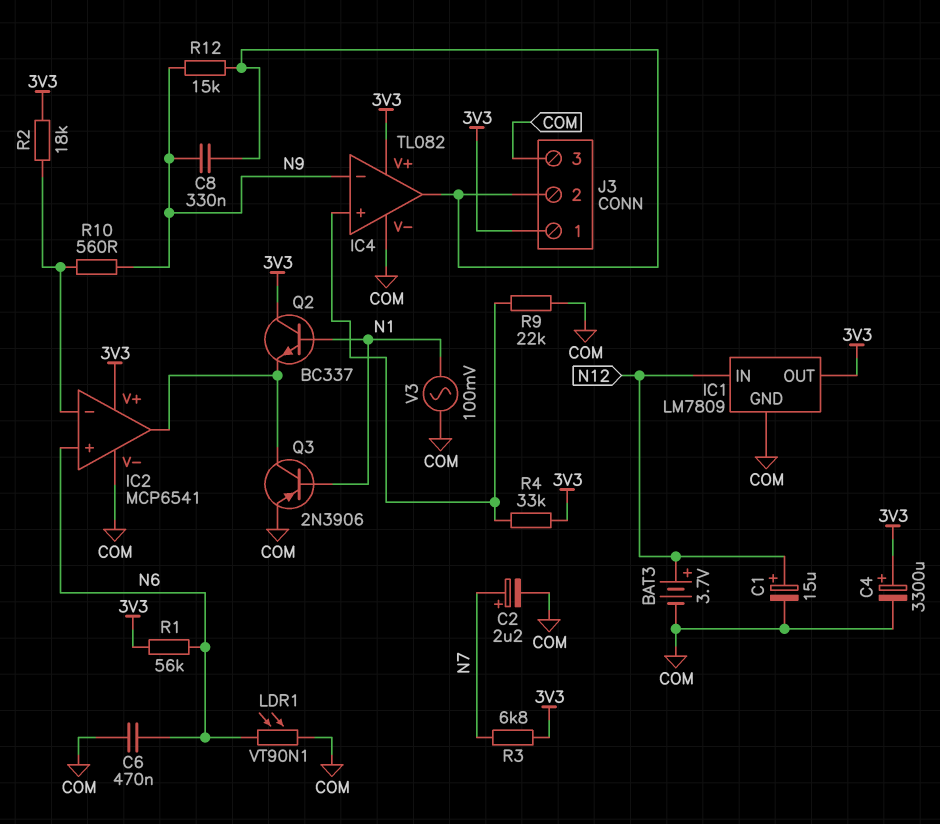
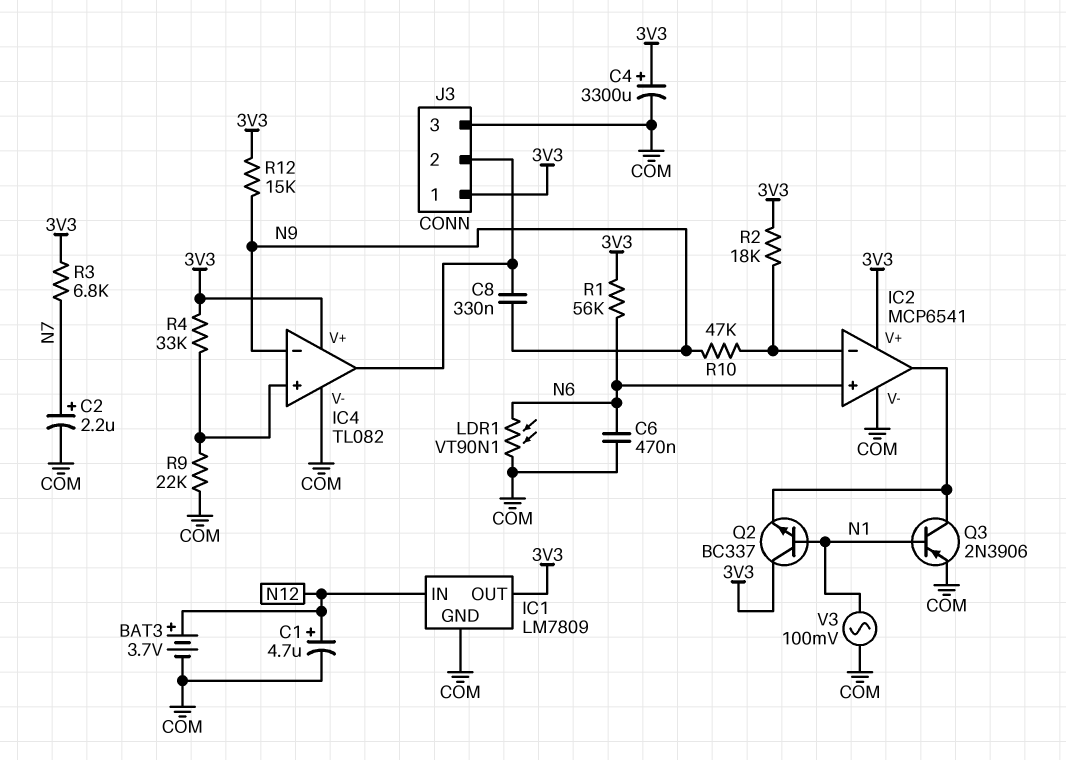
C1: 15uF (plus N12, minus COM) -> 4.7uF (plus N12, minus COM)
R10: 560 (IC2/in-, N9) -> 47k (IC2/in-, N9)
R12: 15k (IC4/out, N9) -> 15k (3V3, N9)

